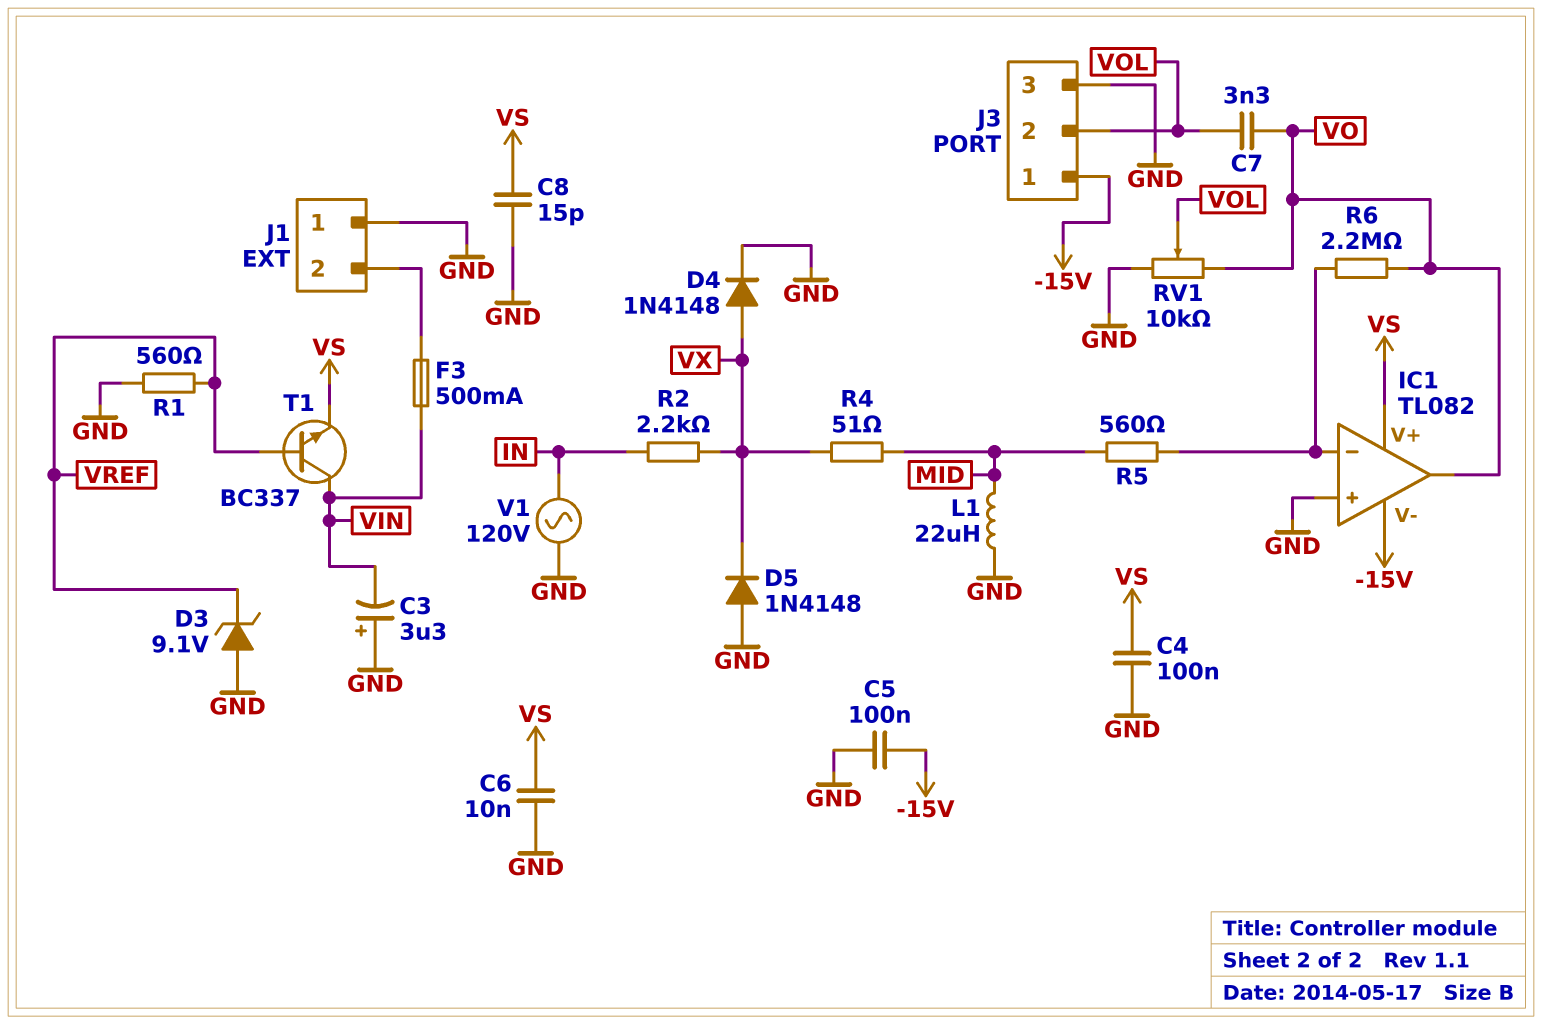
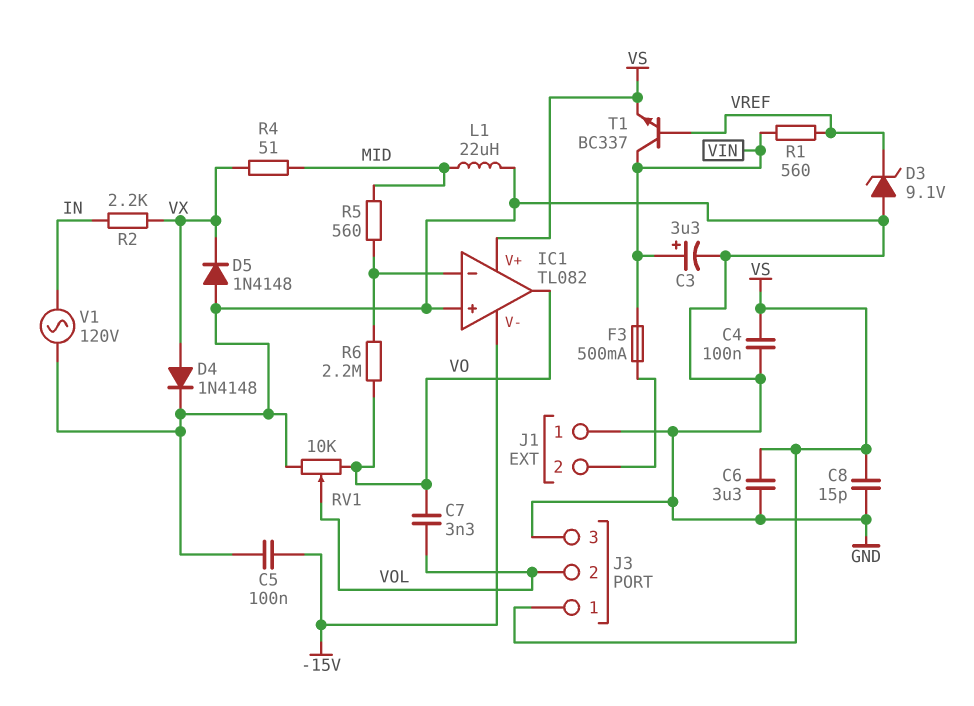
C3: 3.3uF (plus GND, minus VIN) -> 3.3uF (plus VIN, minus GND)
C6: 10nF (GND, VS) -> 3.3uF (GND, VS)
J3 pin 1: -15V -> VS
R1: 560 (GND, VREF) -> 560 (VIN, VREF)

